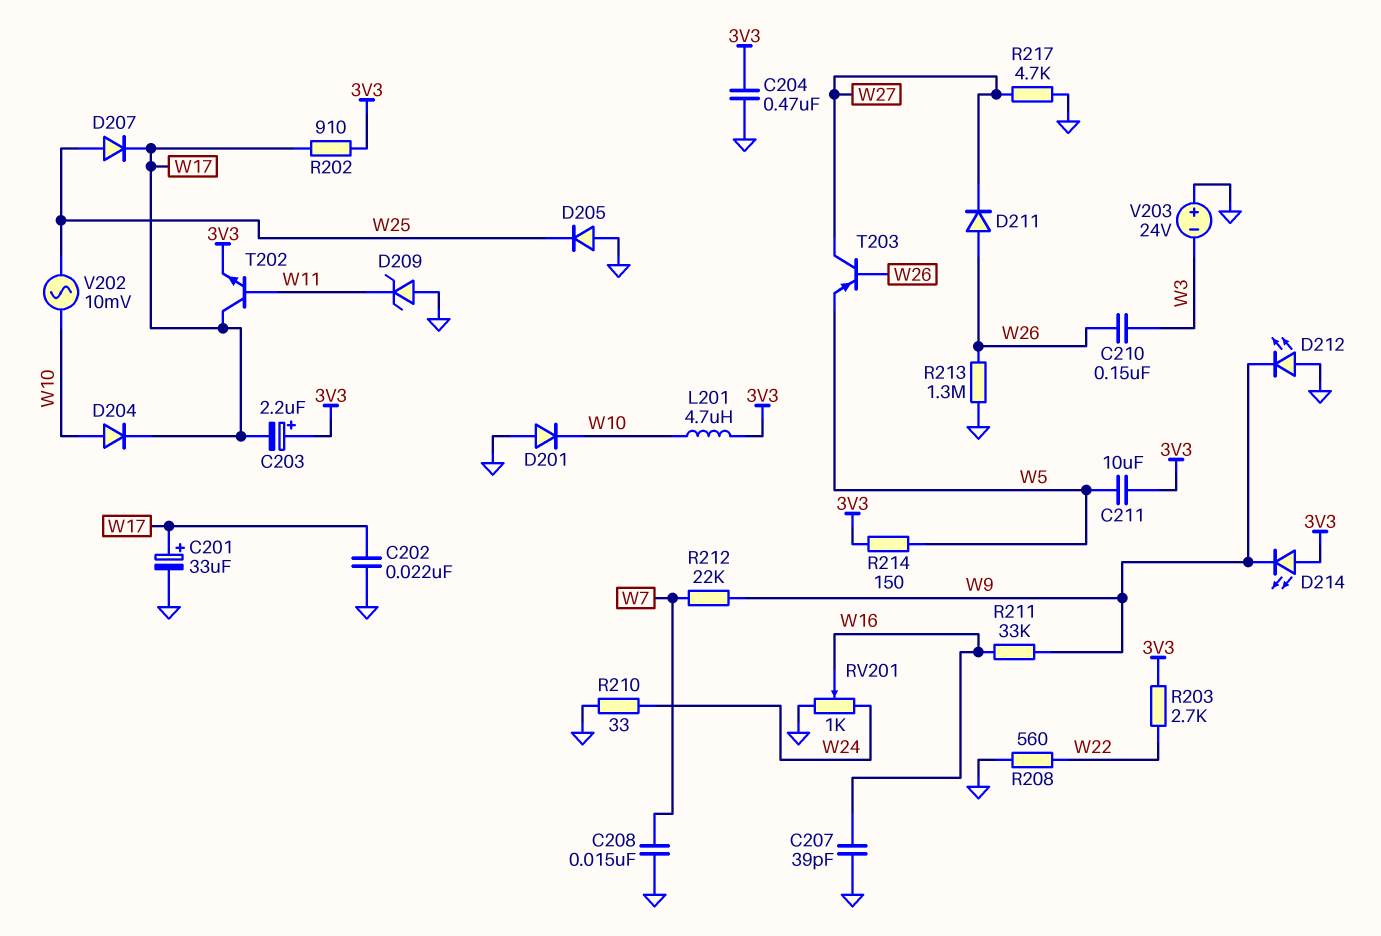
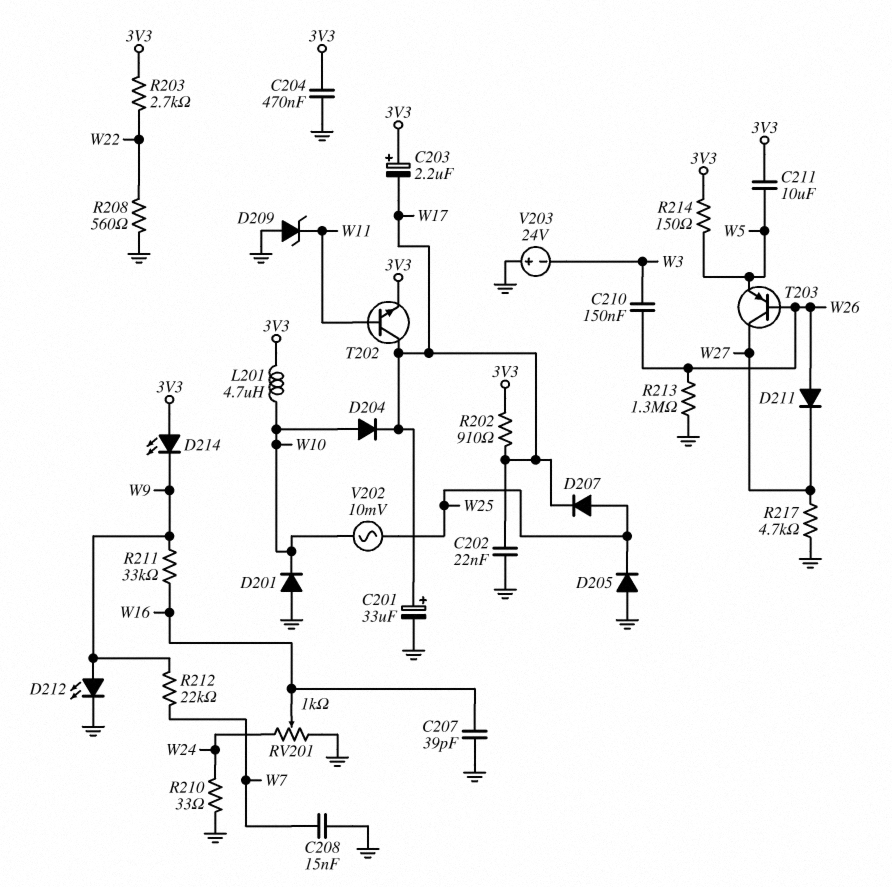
D212: LED (A GND, K W9) -> LED (A W9, K GND)

